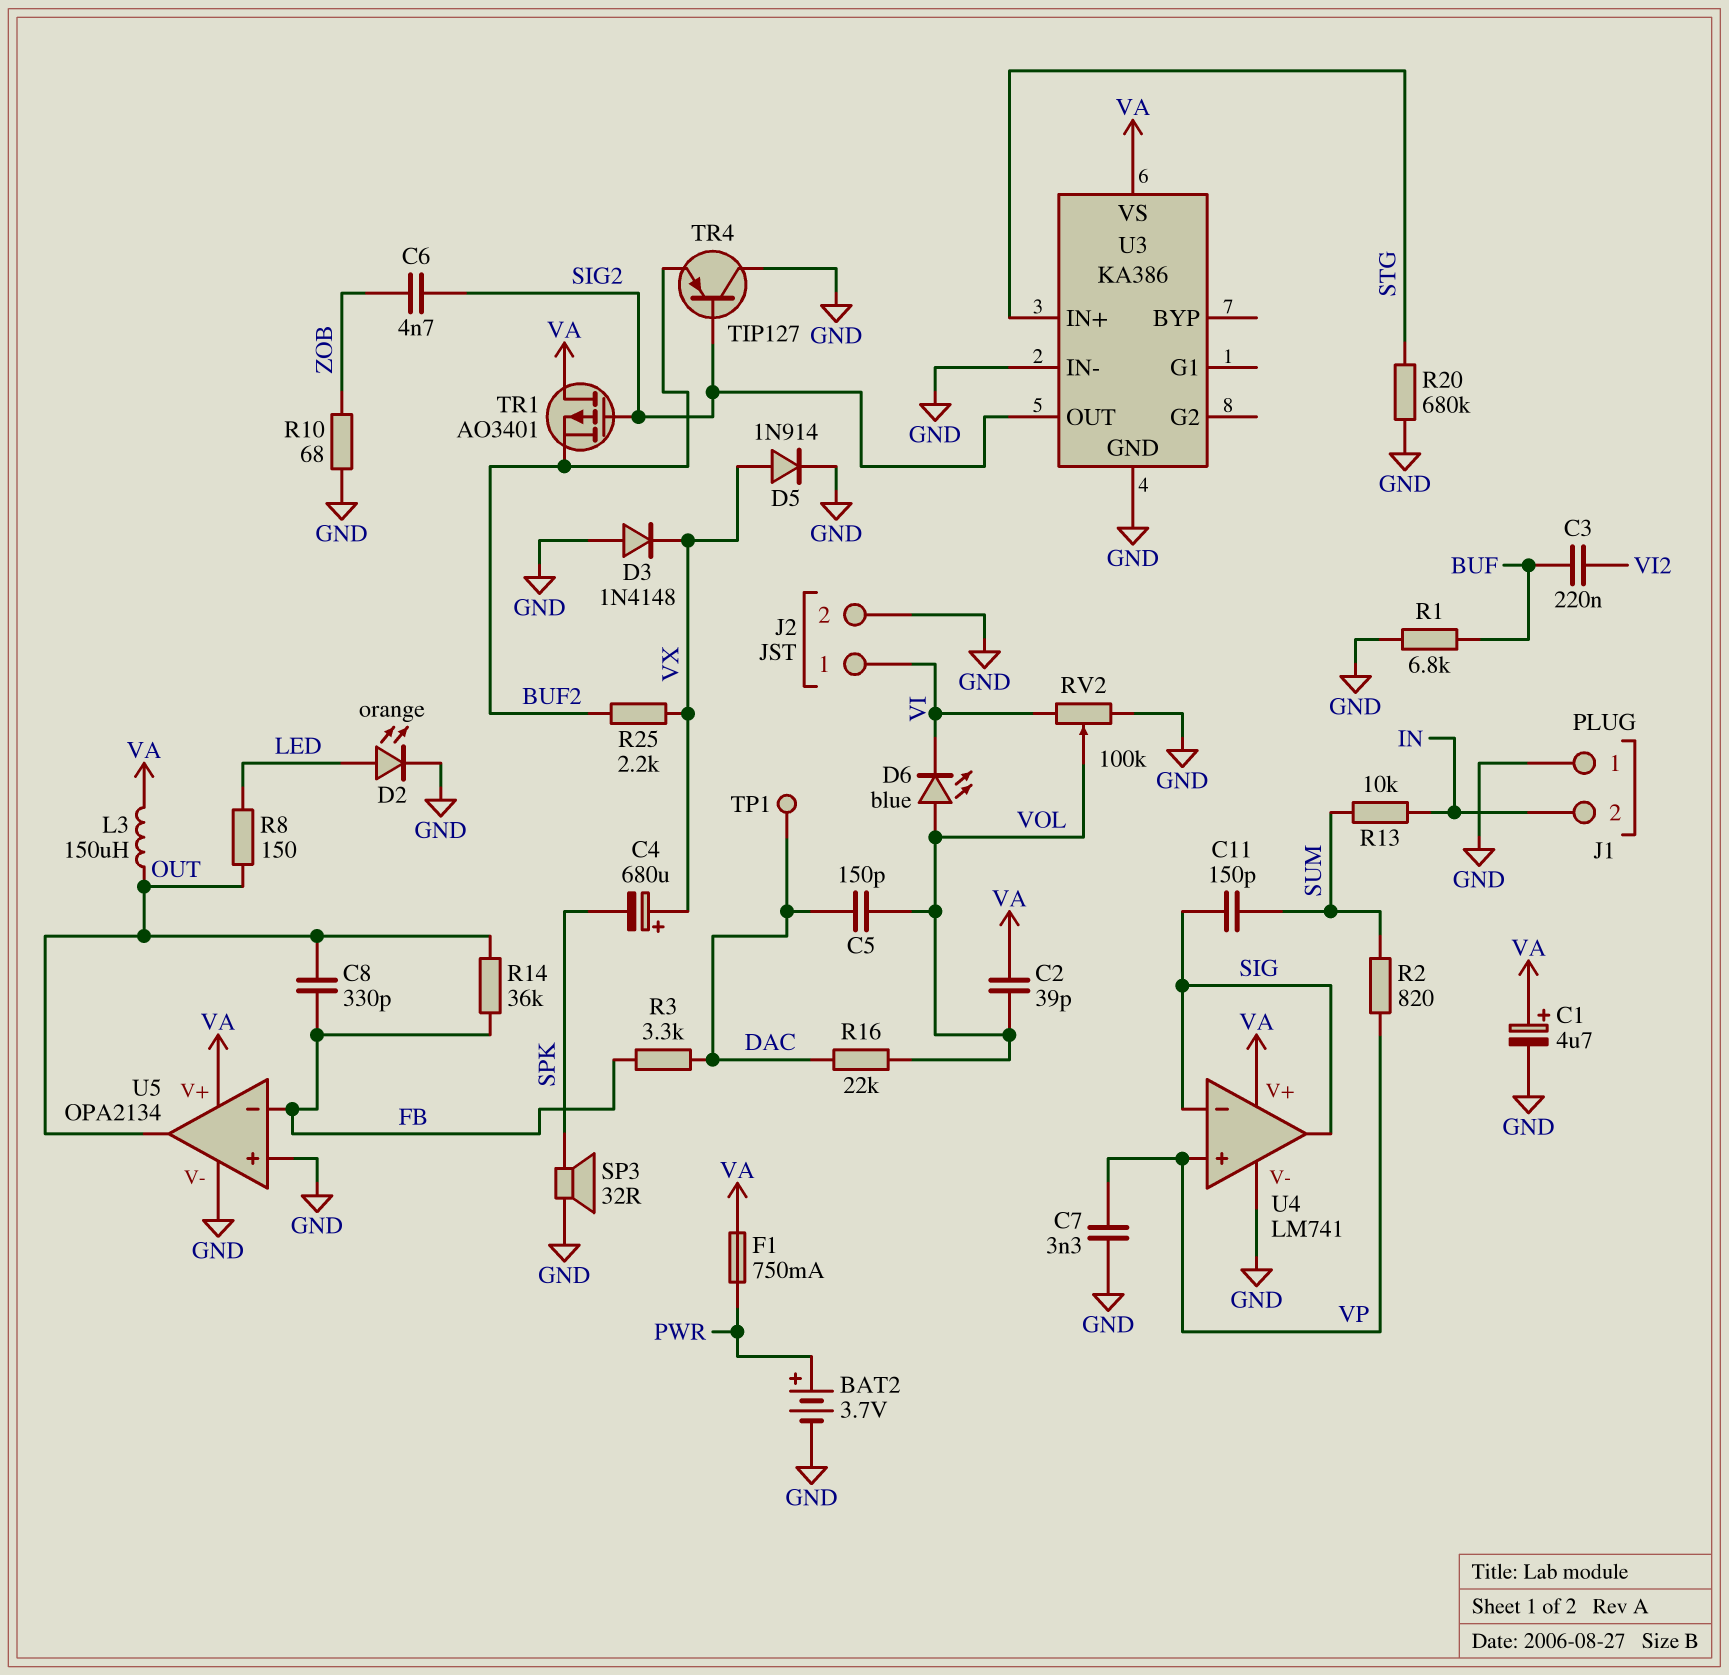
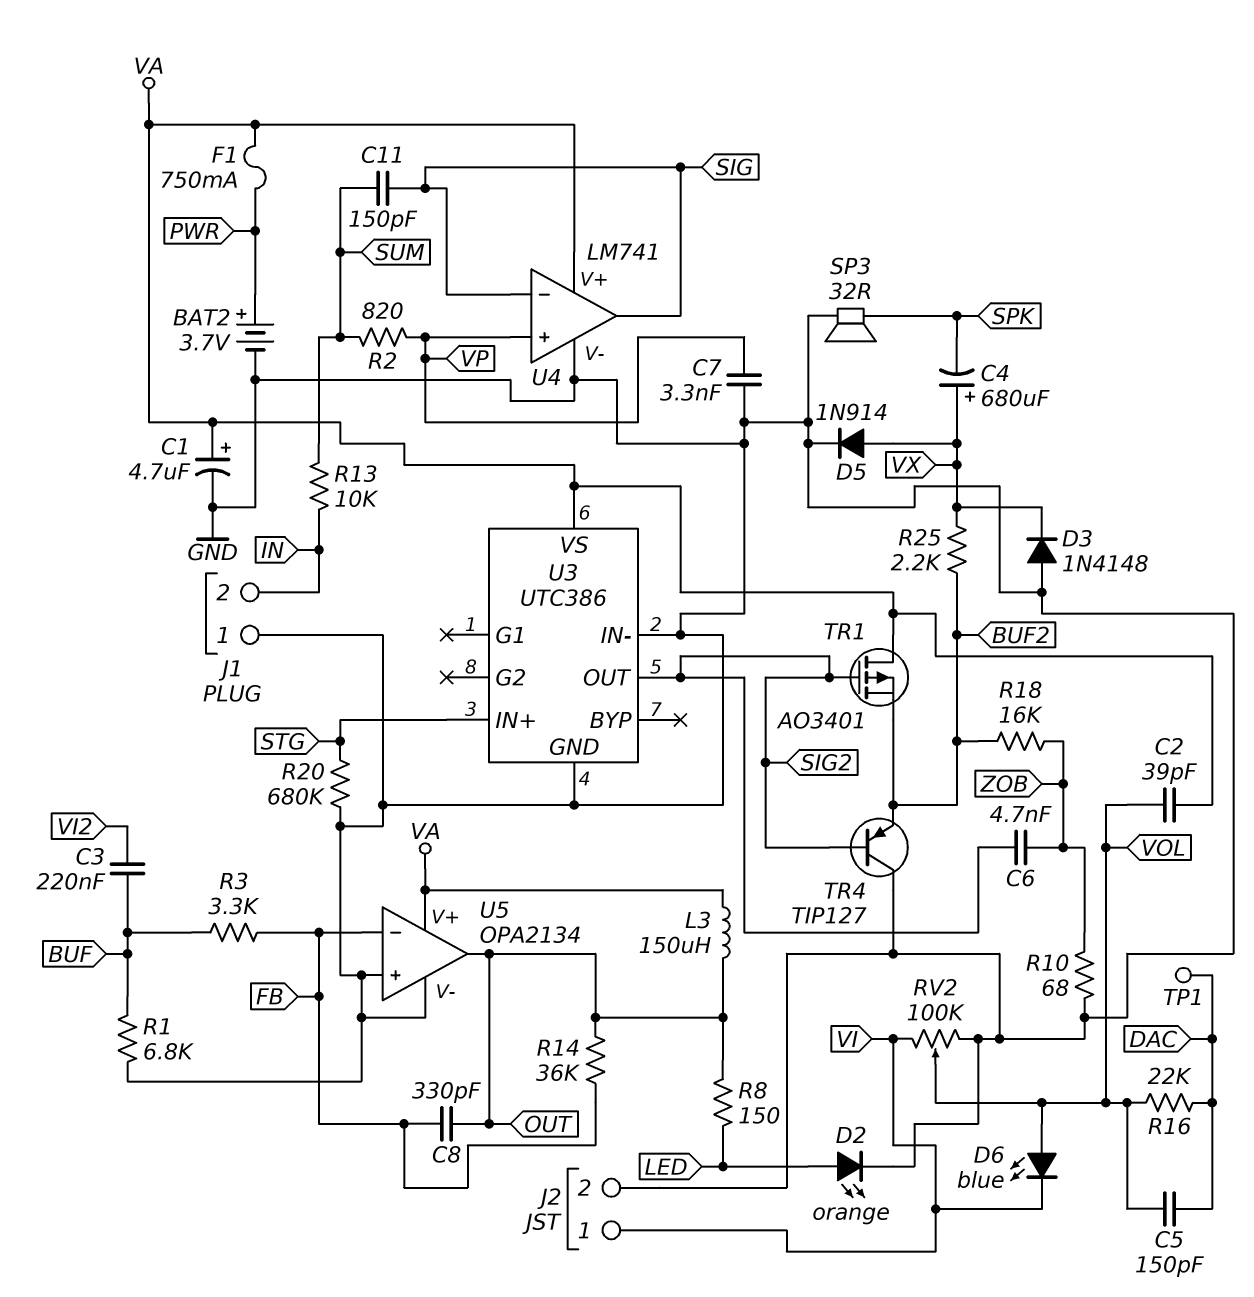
R3: 3.3k (DAC, FB) -> 3.3k (BUF, FB)
R18: none -> 16k (BUF2, ZOB)
U3: KA386 -> UTC386

